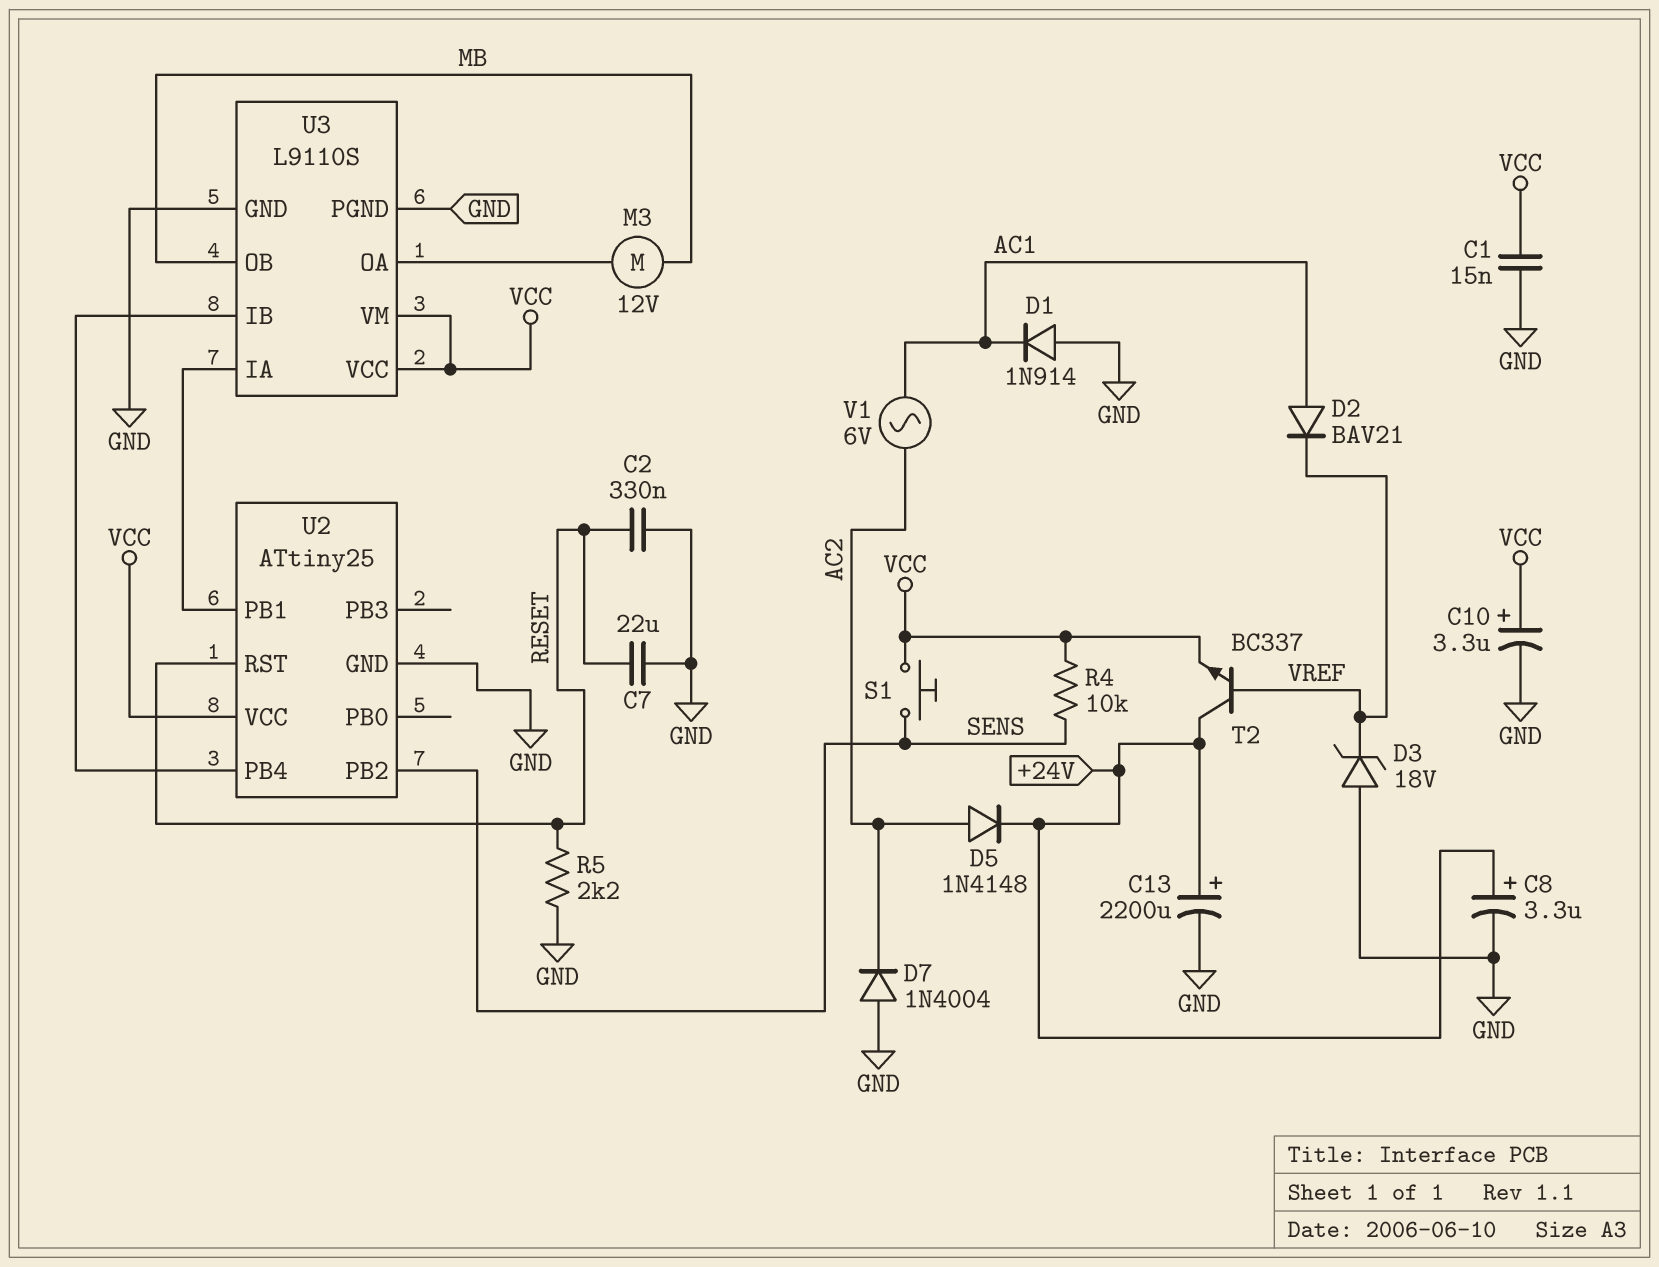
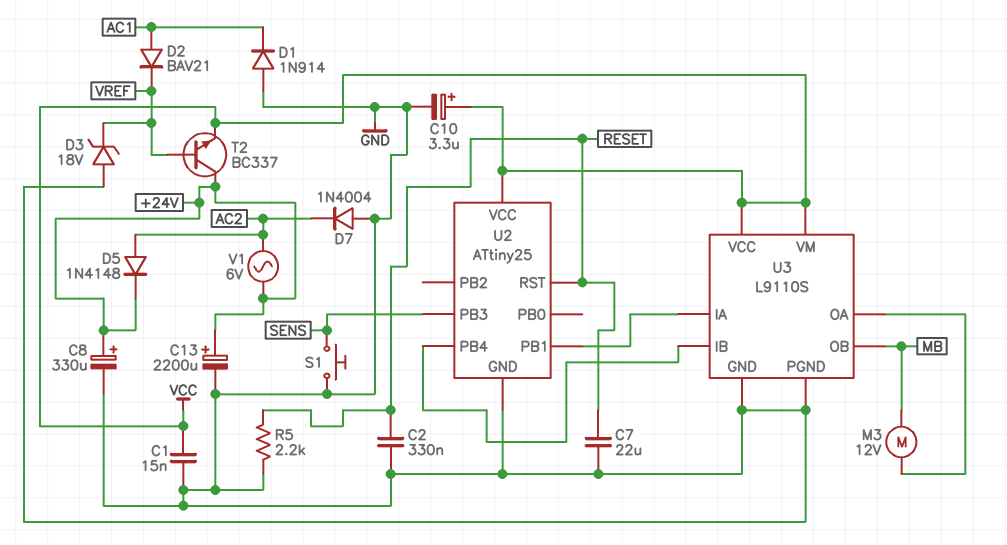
C8: 3.3uF (plus +24V, minus GND) -> 330uF (plus +24V, minus GND)
R4: 10k (SENS, VCC) -> none
S1: button (SENS, VCC) -> button (GND, SENS)
U2 pin PB2: SENS -> none
U2 pin PB3: none -> SENS
V1: AC 6V (AC1, AC2) -> AC 6V (+24V, AC2)

